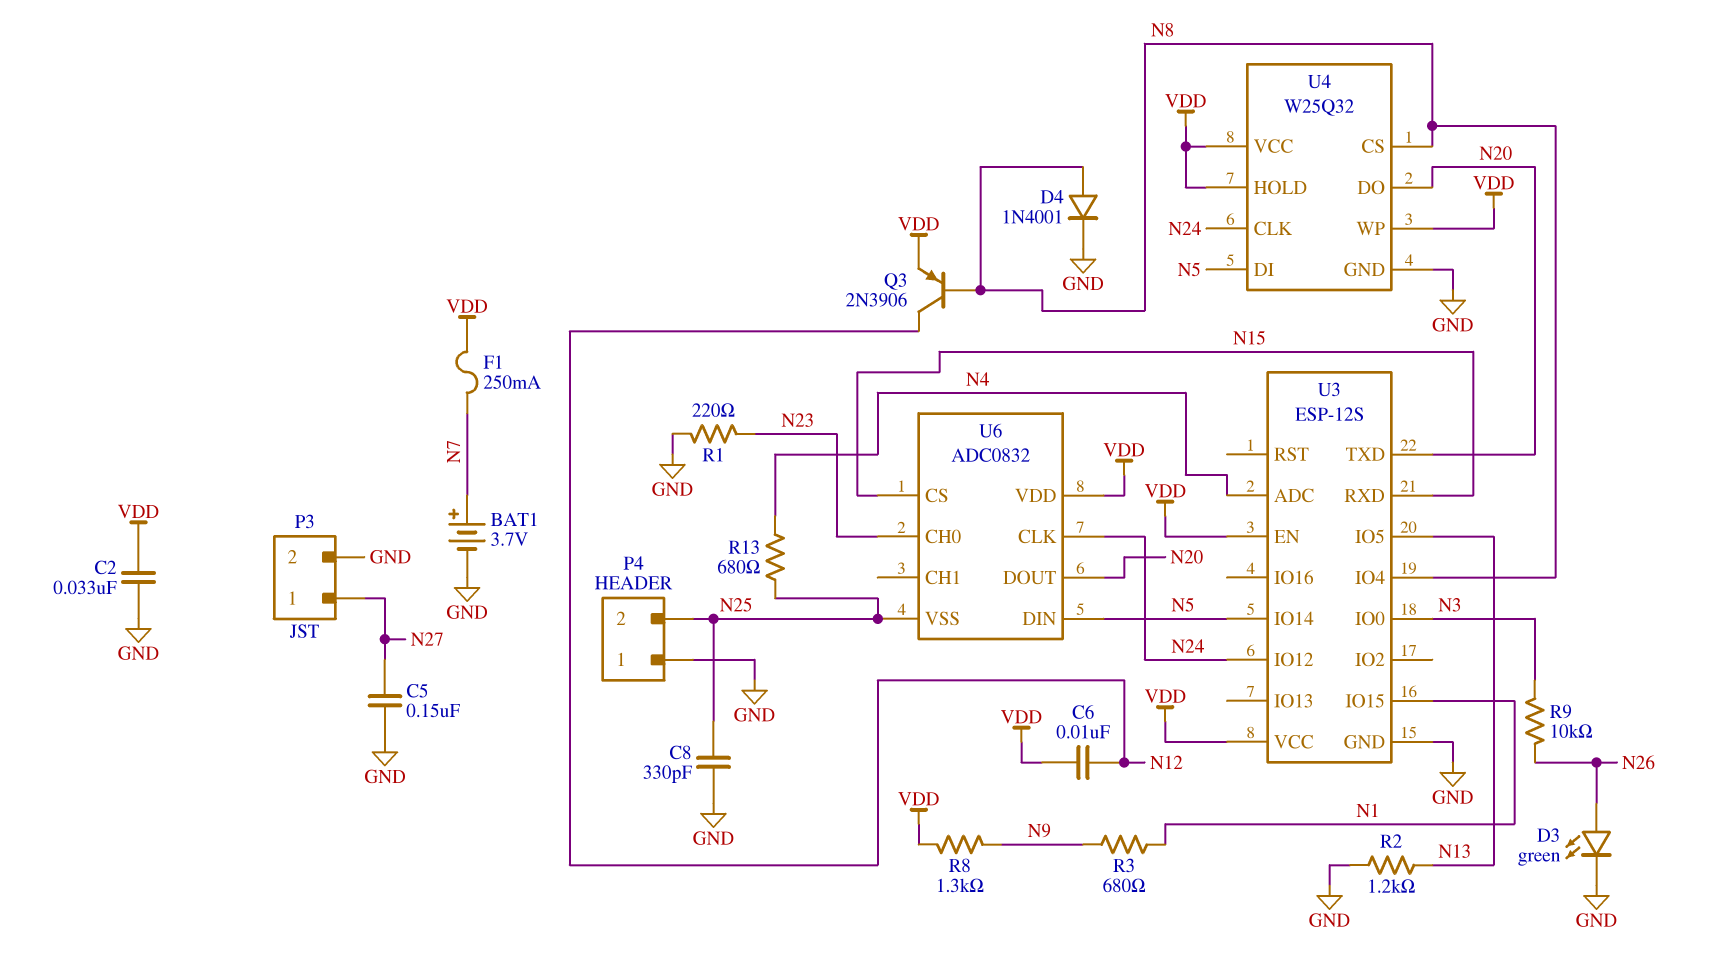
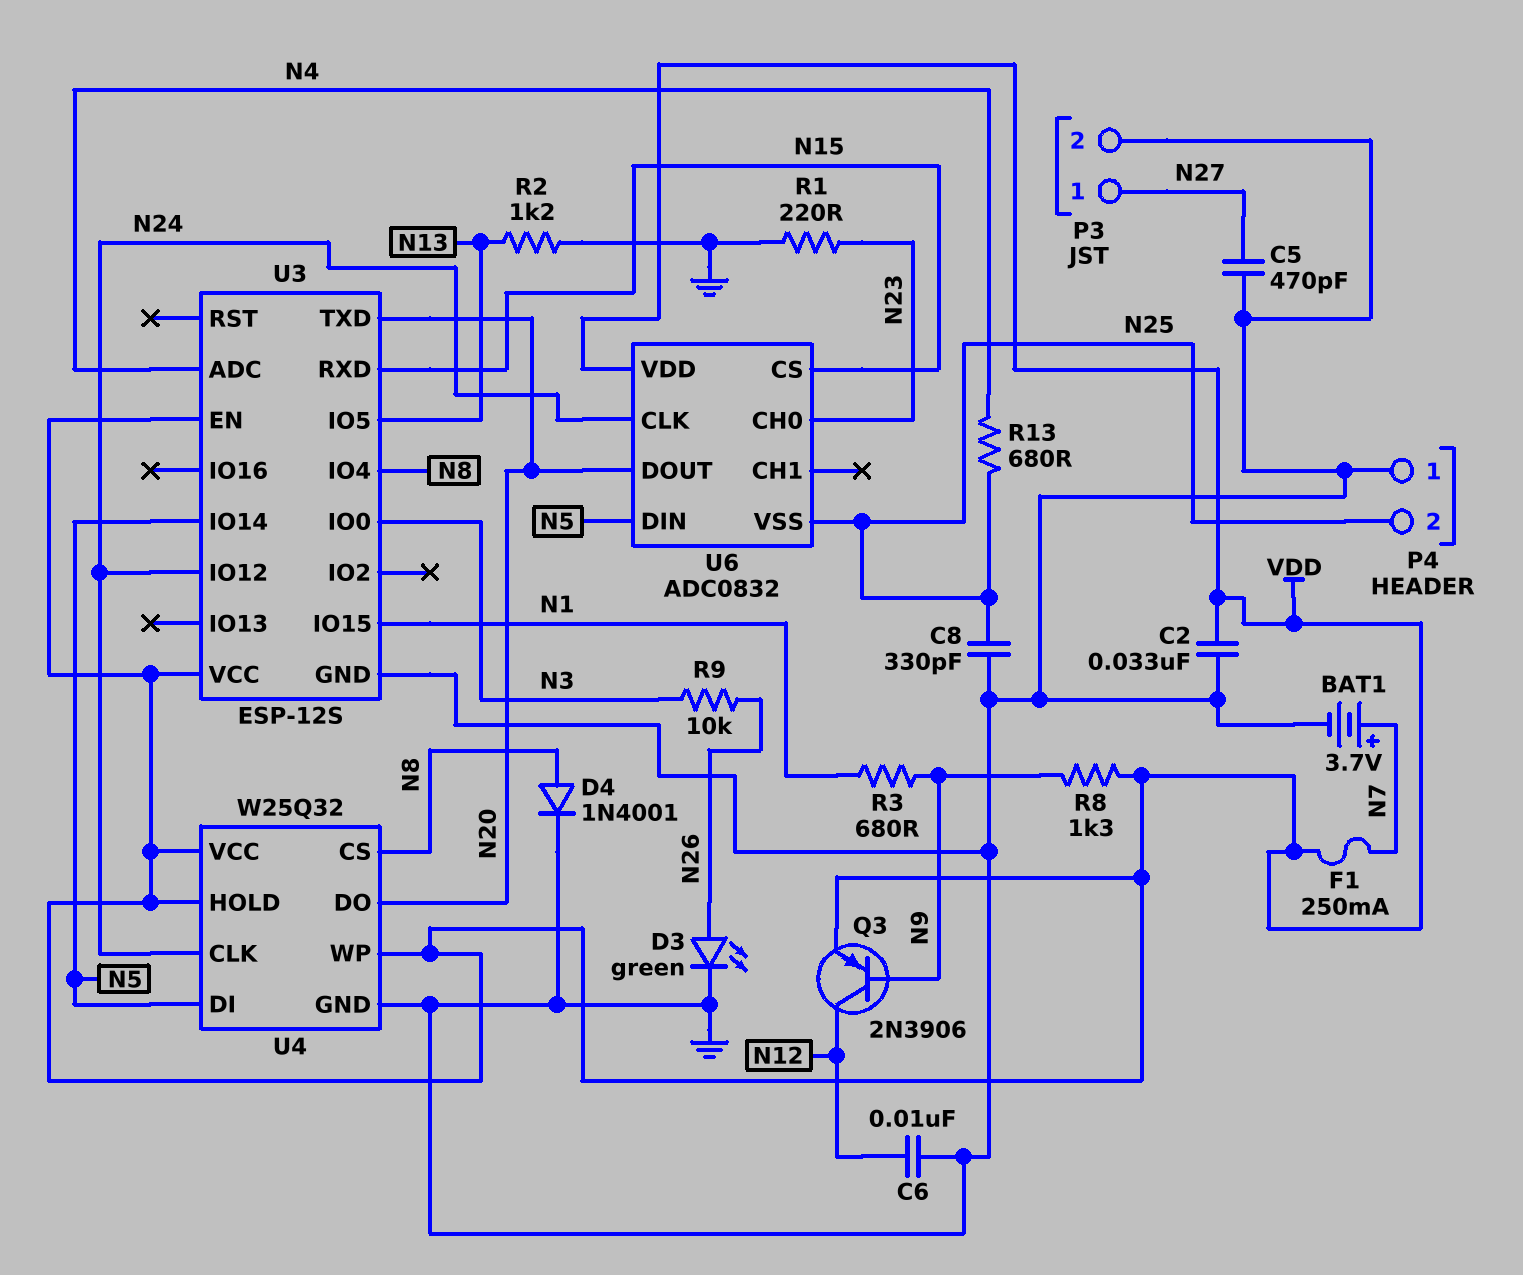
C5: 150nF (GND, N27) -> 470pF (GND, N27)
C6: 10nF (N12, VDD) -> 10nF (GND, N12)
Q3: PNP 2N3906 (B N8, C N12, E VDD) -> PNP 2N3906 (B N9, C N12, E VDD)

